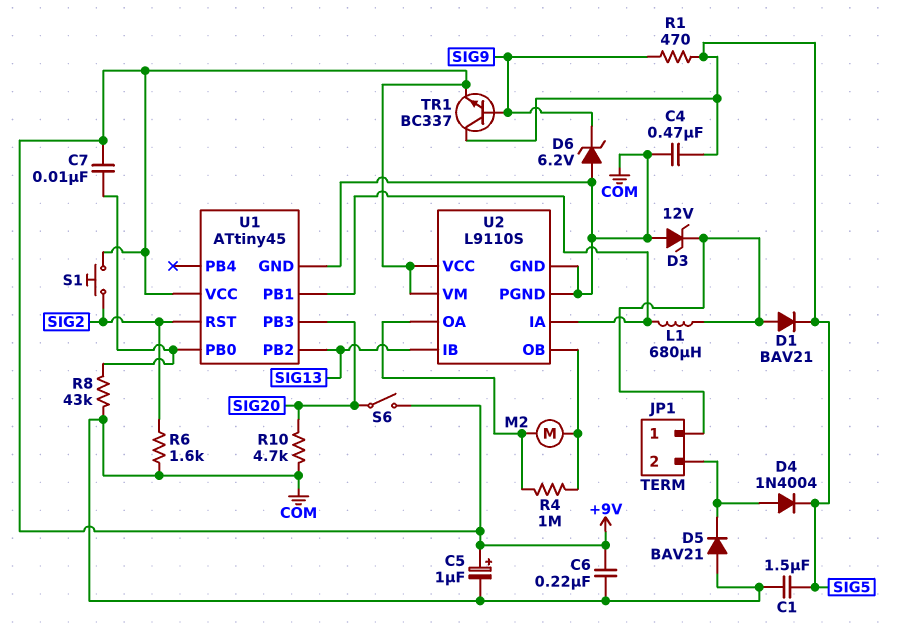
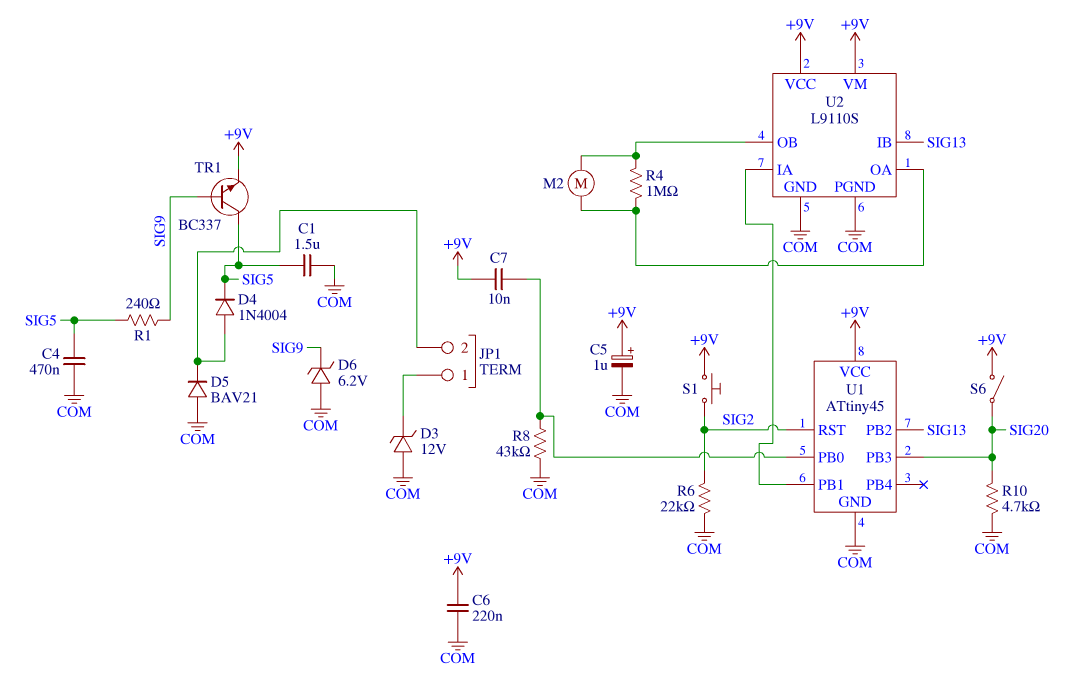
D1: diode BAV21 (A JP1/1, K SIG5) -> none
L1: 680uH (JP1/1, U1/PB1) -> none
R1: 470 (SIG5, SIG9) -> 240 (SIG5, SIG9)
R6: 1.6k (COM, SIG2) -> 22k (COM, SIG2)

